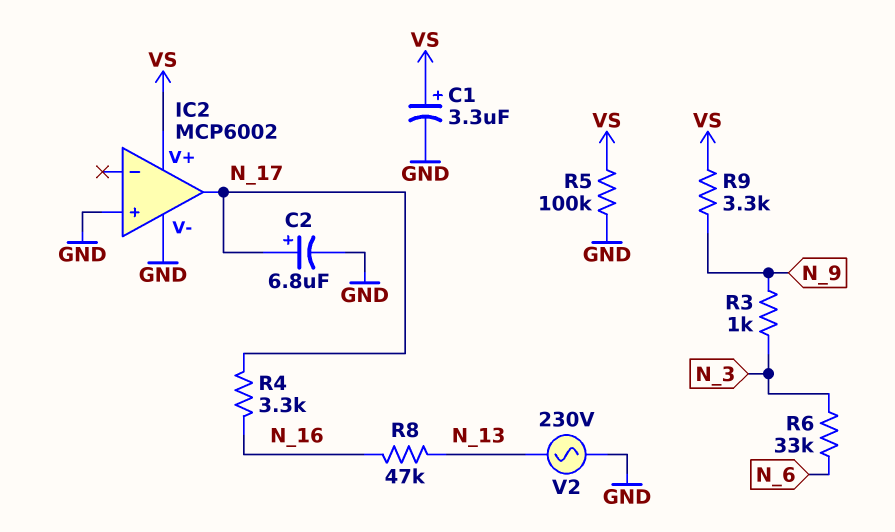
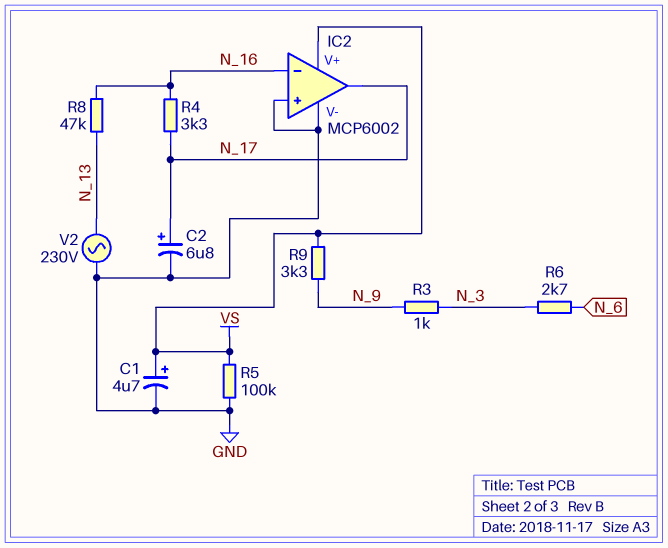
C1: 3.3uF (plus VS, minus GND) -> 4.7uF (plus VS, minus GND)
IC2 pin in-: none -> N_16
R6: 33k (N_3, N_6) -> 2.7k (N_3, N_6)

